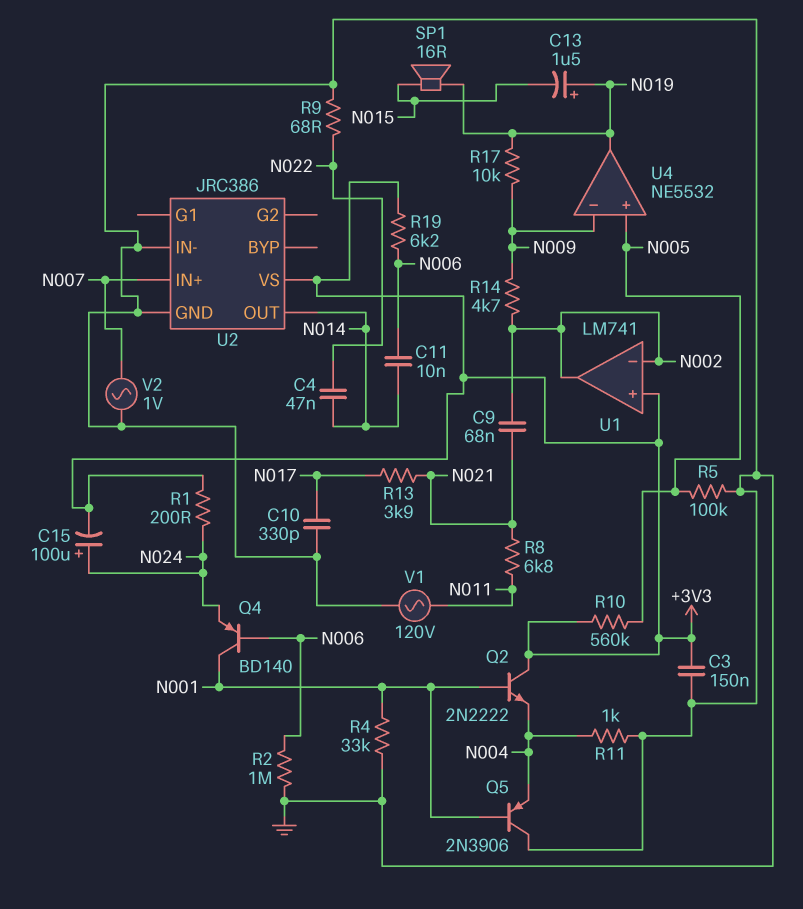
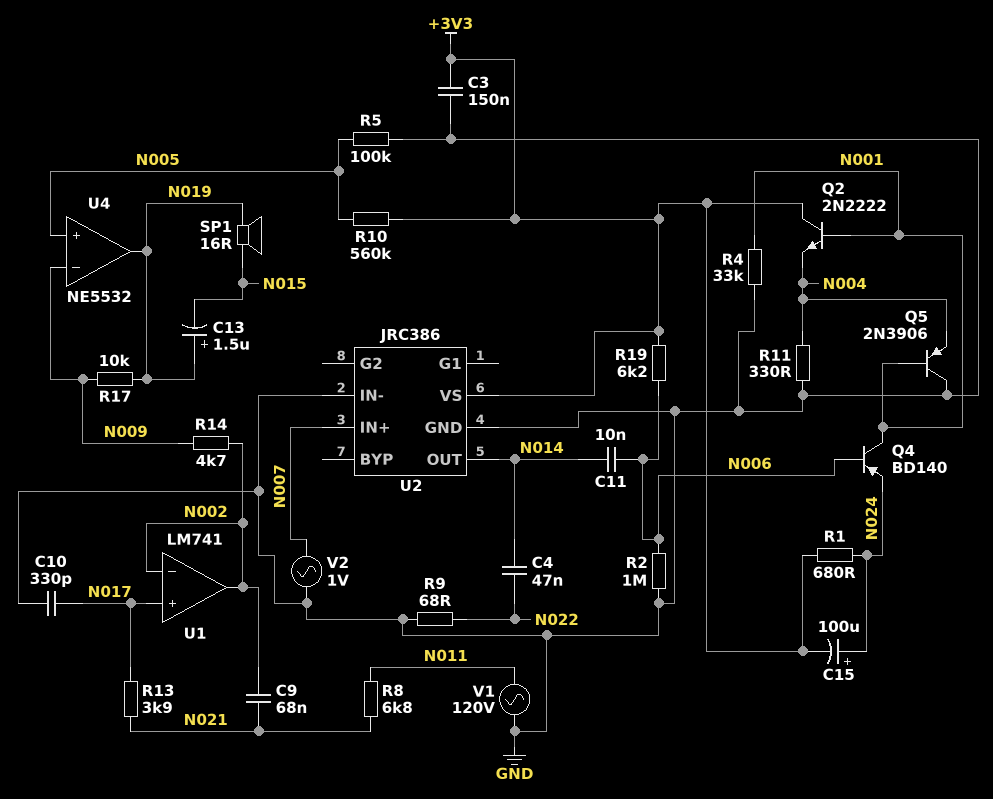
R1: 200 (+3V3, N024) -> 680 (+3V3, N024)
R11: 1k (GND, N004) -> 330 (GND, N004)
U1 pin in+: +3V3 -> N017

